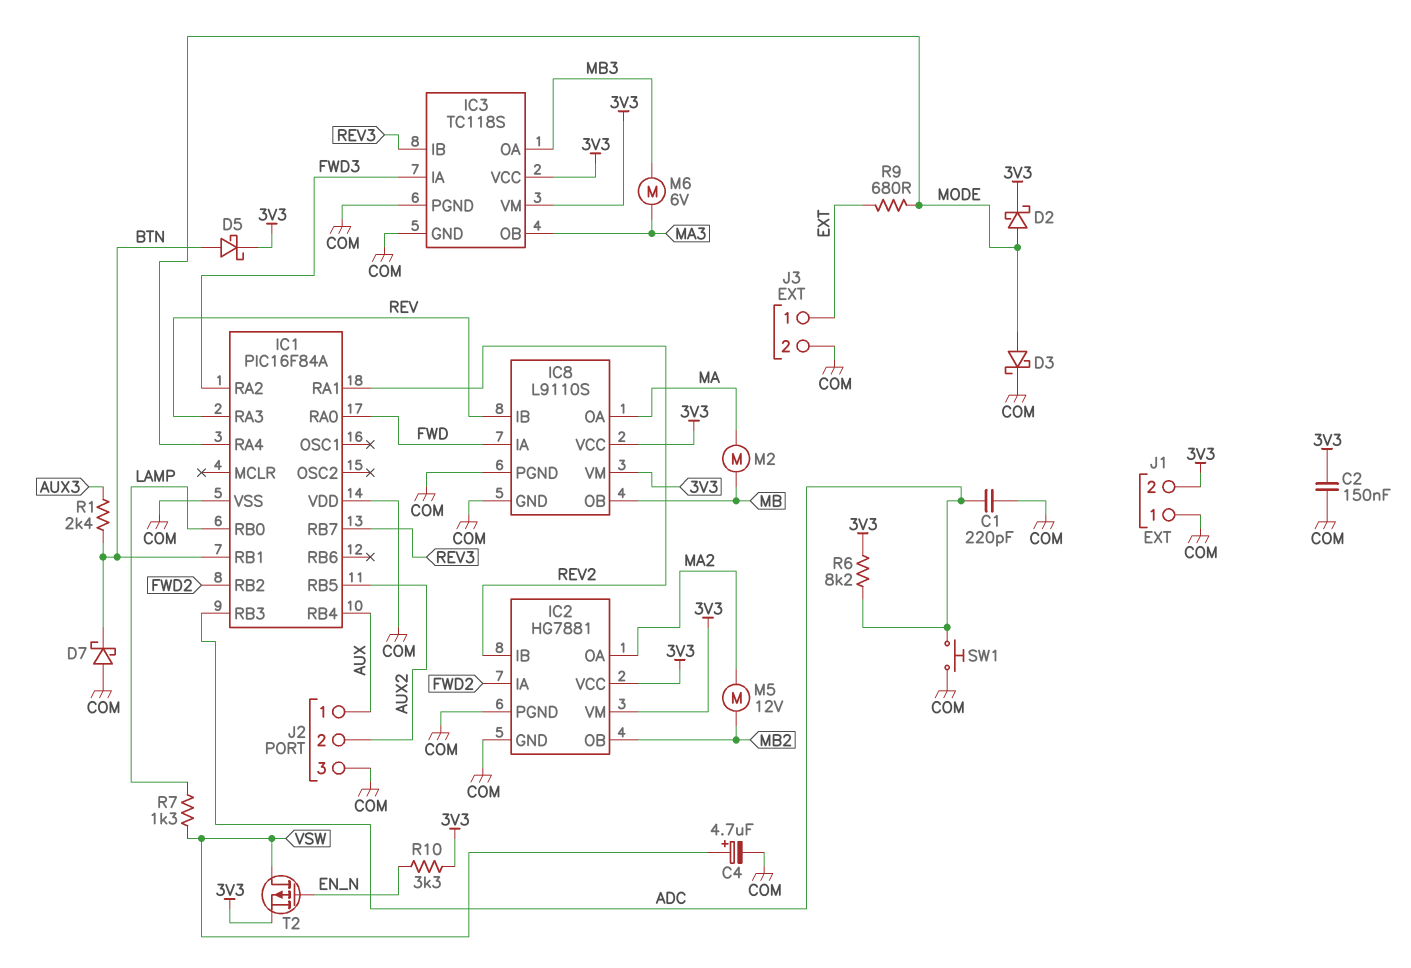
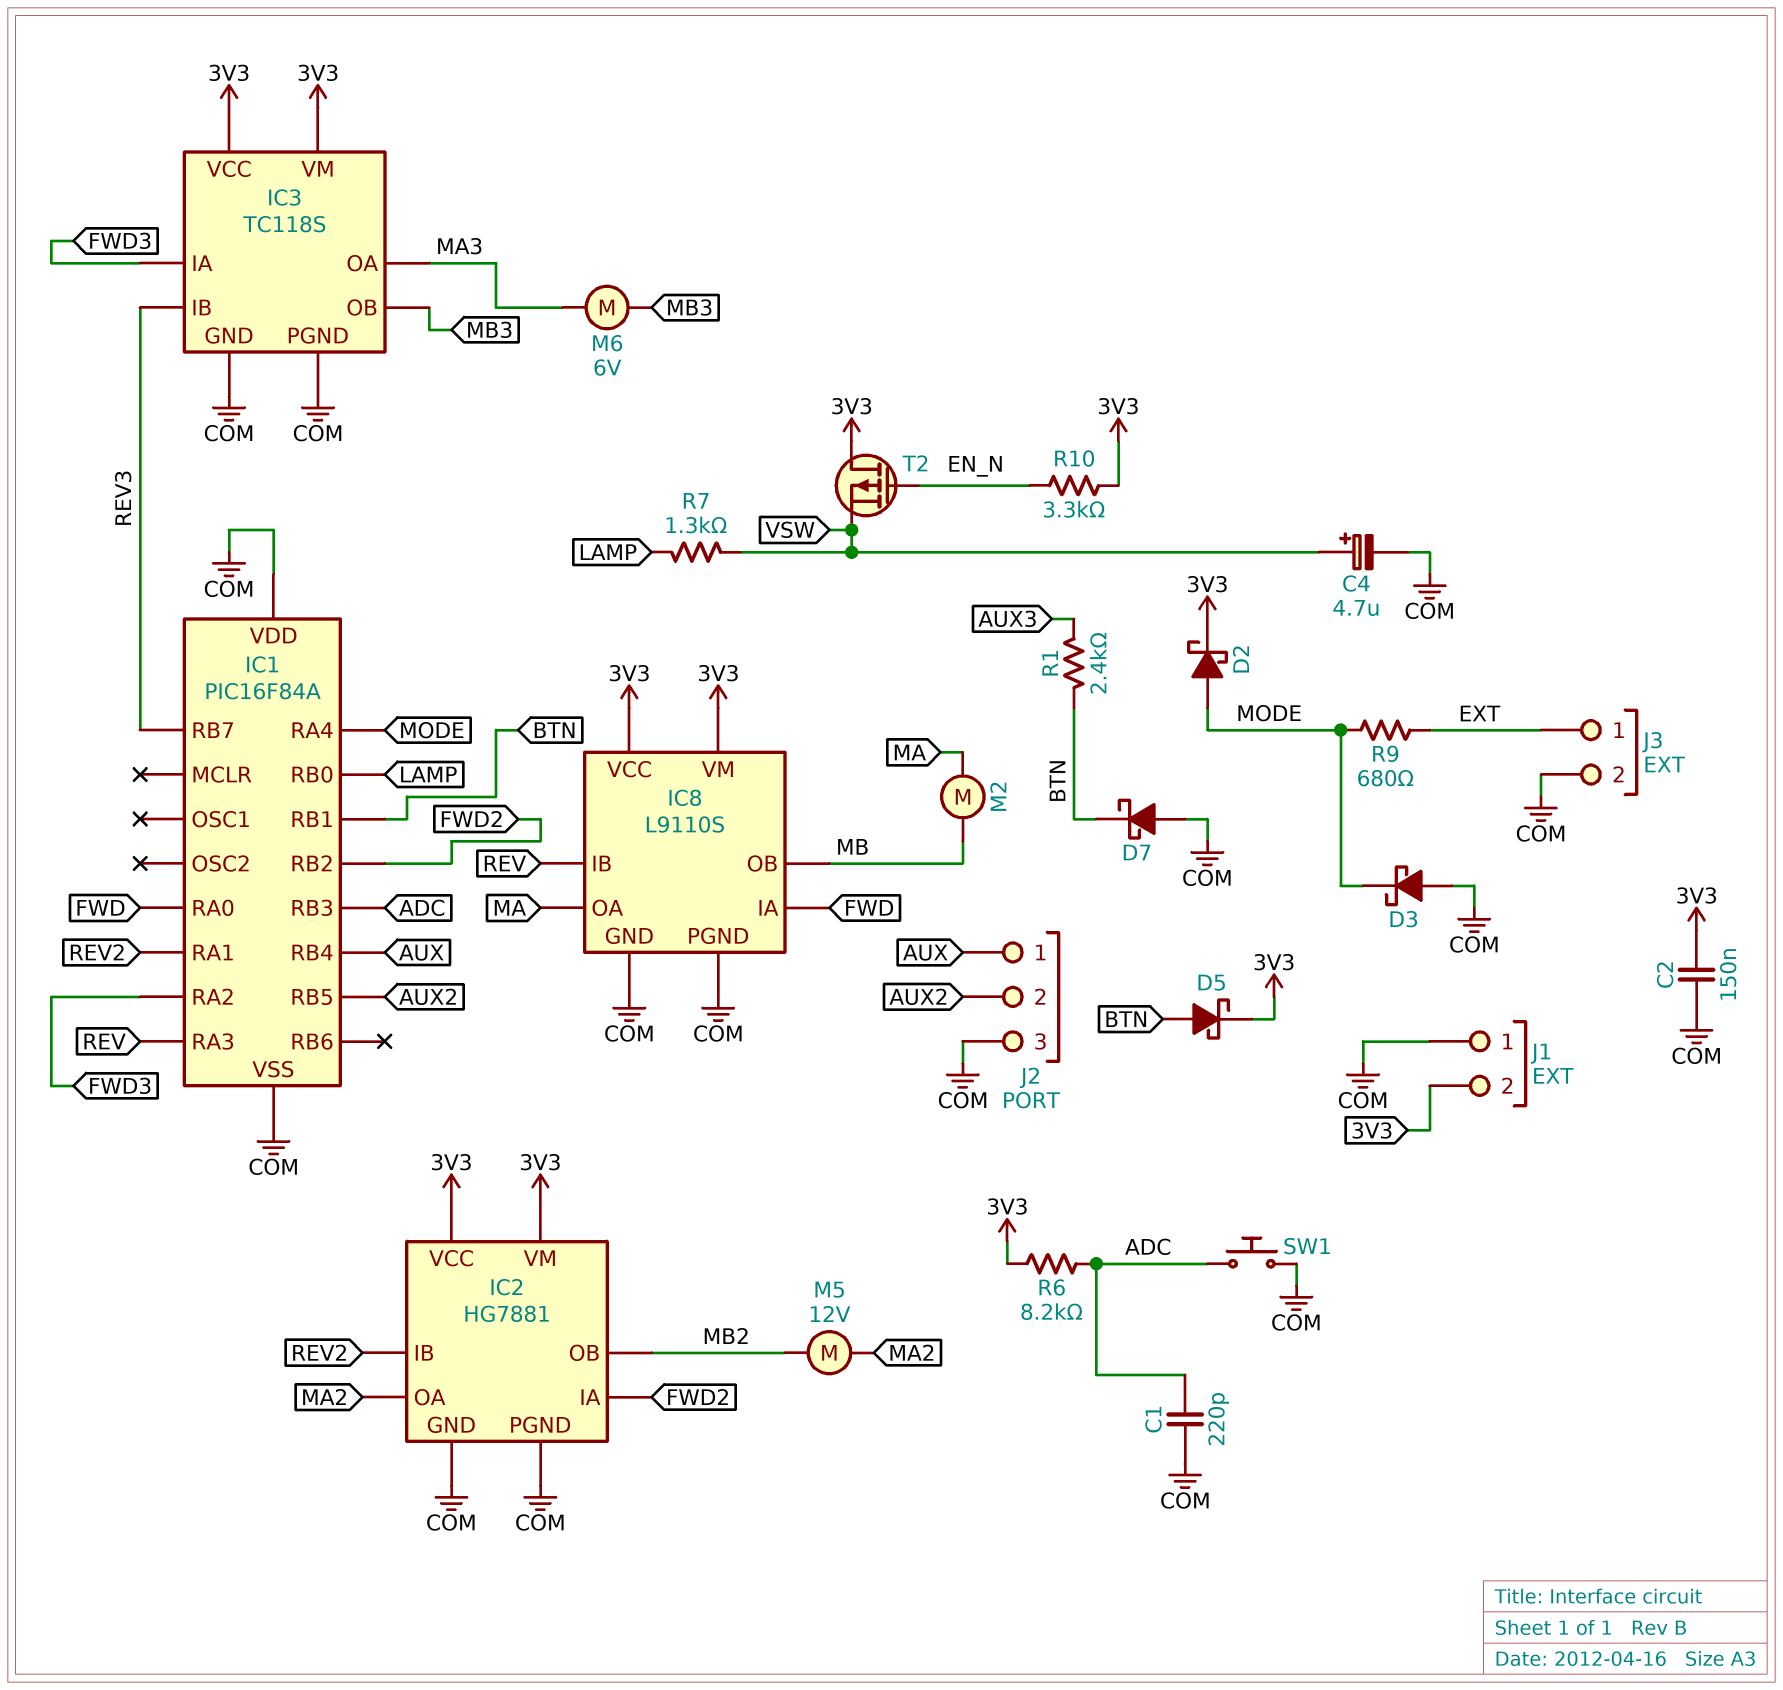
D3: schottky (A MODE, K COM) -> schottky (A COM, K MODE)
IC3 pin OA: MB3 -> MA3
IC3 pin OB: MA3 -> MB3
T2: PMOS (G EN_N, D VSW, S 3V3) -> PMOS (G EN_N, D 3V3, S VSW)

